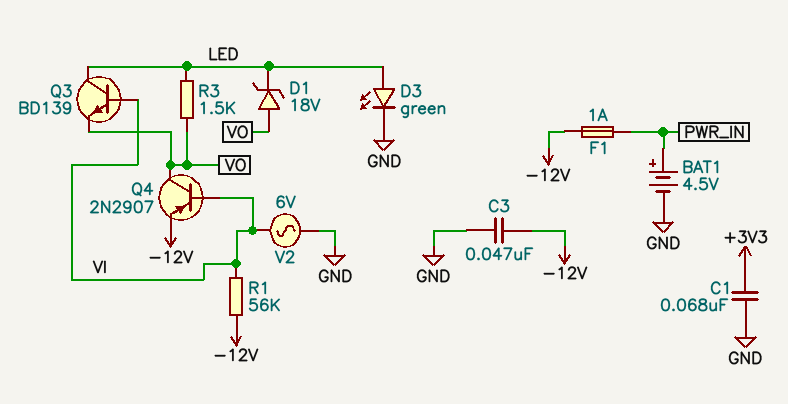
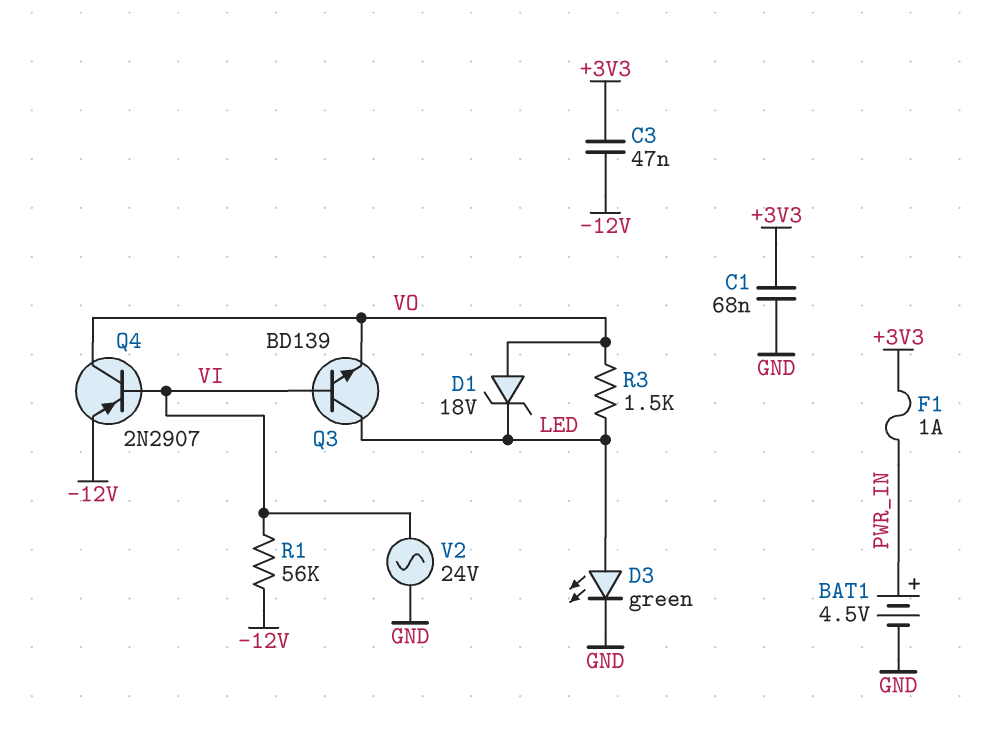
C3: 47nF (-12V, GND) -> 47nF (+3V3, -12V)
F1: 1A (-12V, PWR_IN) -> 1A (+3V3, PWR_IN)
V2: AC 6V (GND, VI) -> AC 24V (GND, VI)

